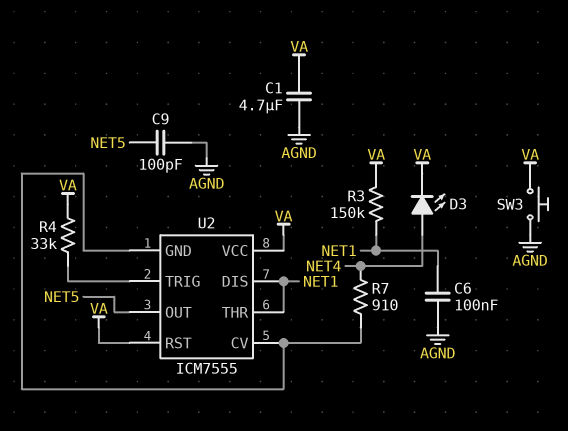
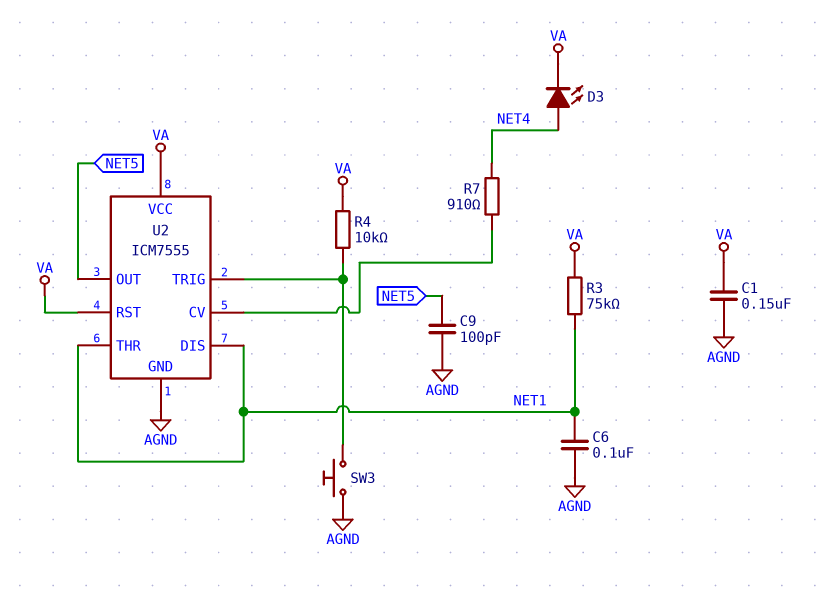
C1: 4.7uF (AGND, VA) -> 150nF (AGND, VA)
R3: 150k (NET1, VA) -> 75k (NET1, VA)
R4: 33k (U2/TRIG, VA) -> 10k (U2/TRIG, VA)
SW3: button (AGND, VA) -> button (AGND, U2/TRIG)
U2 pin GND: U2/CV -> AGND

